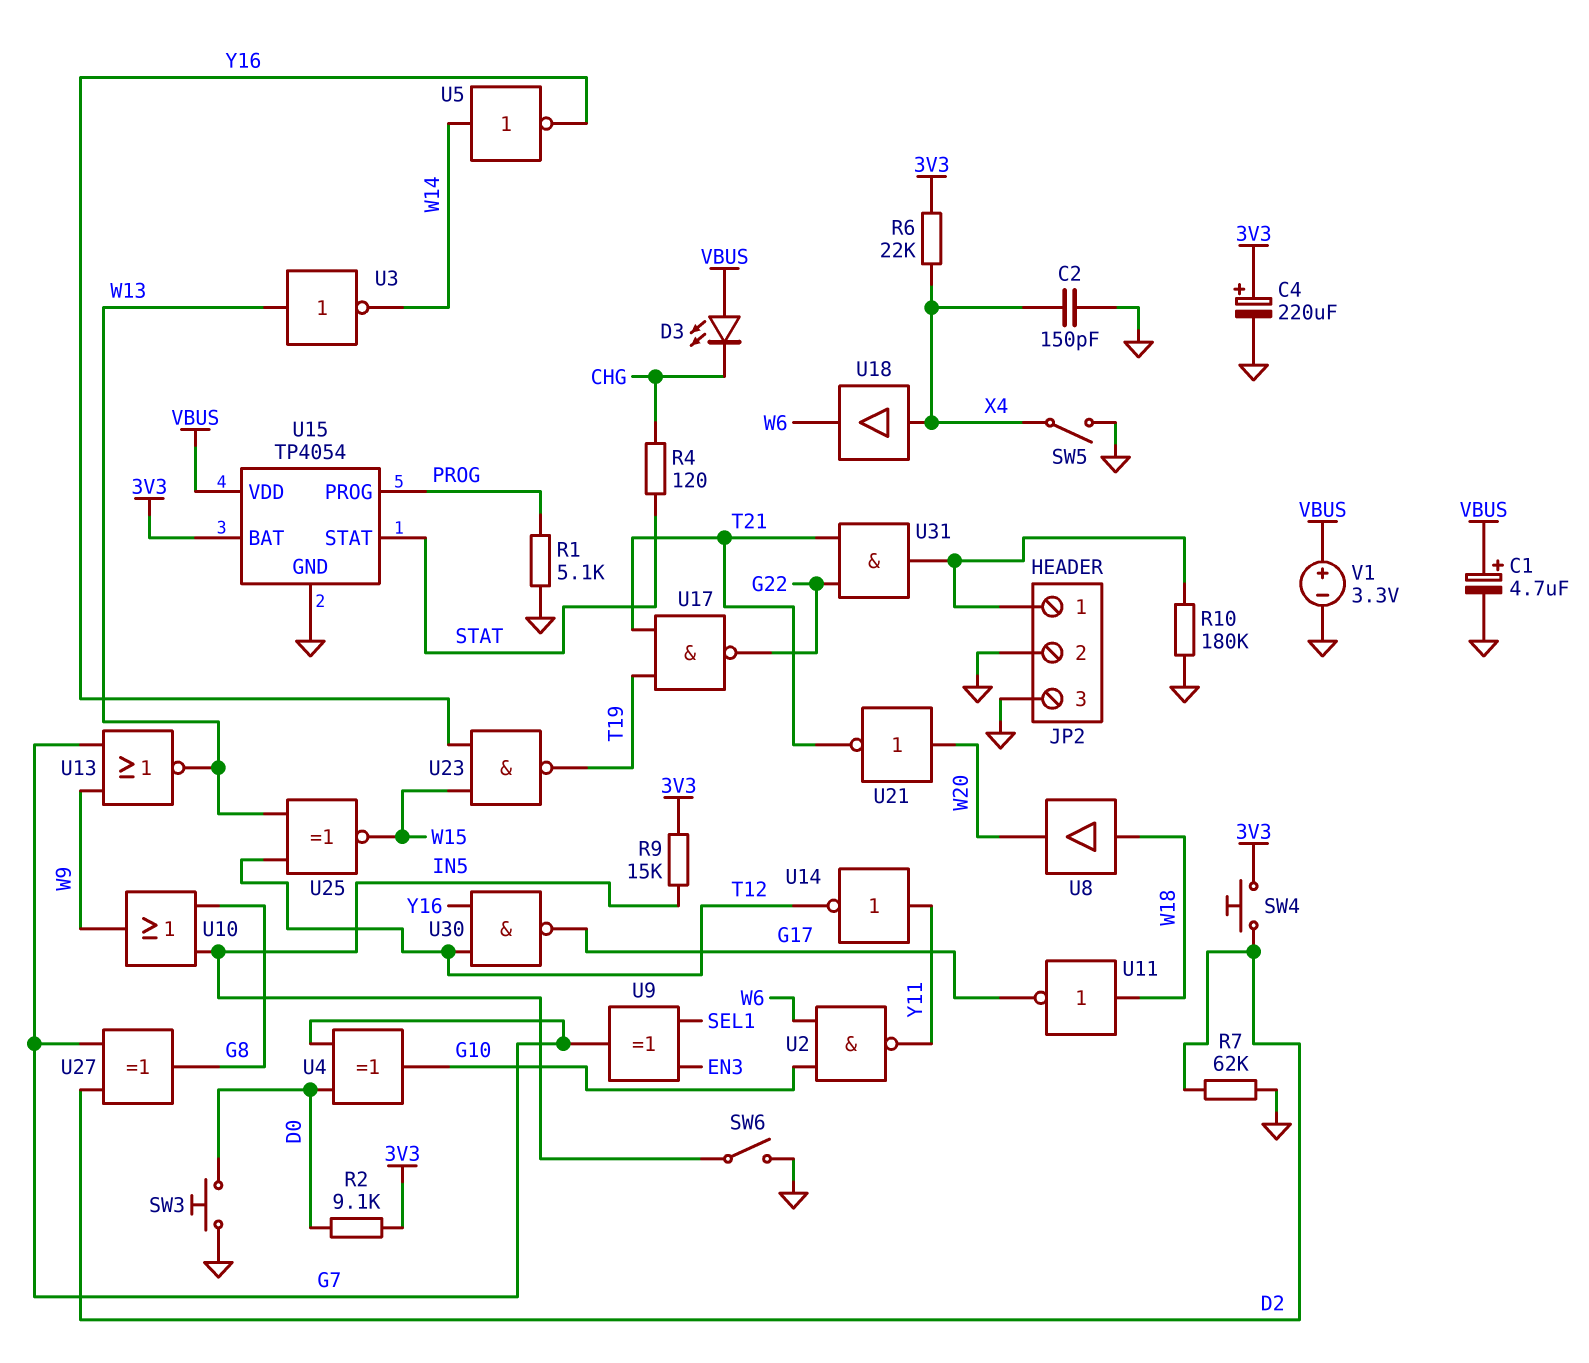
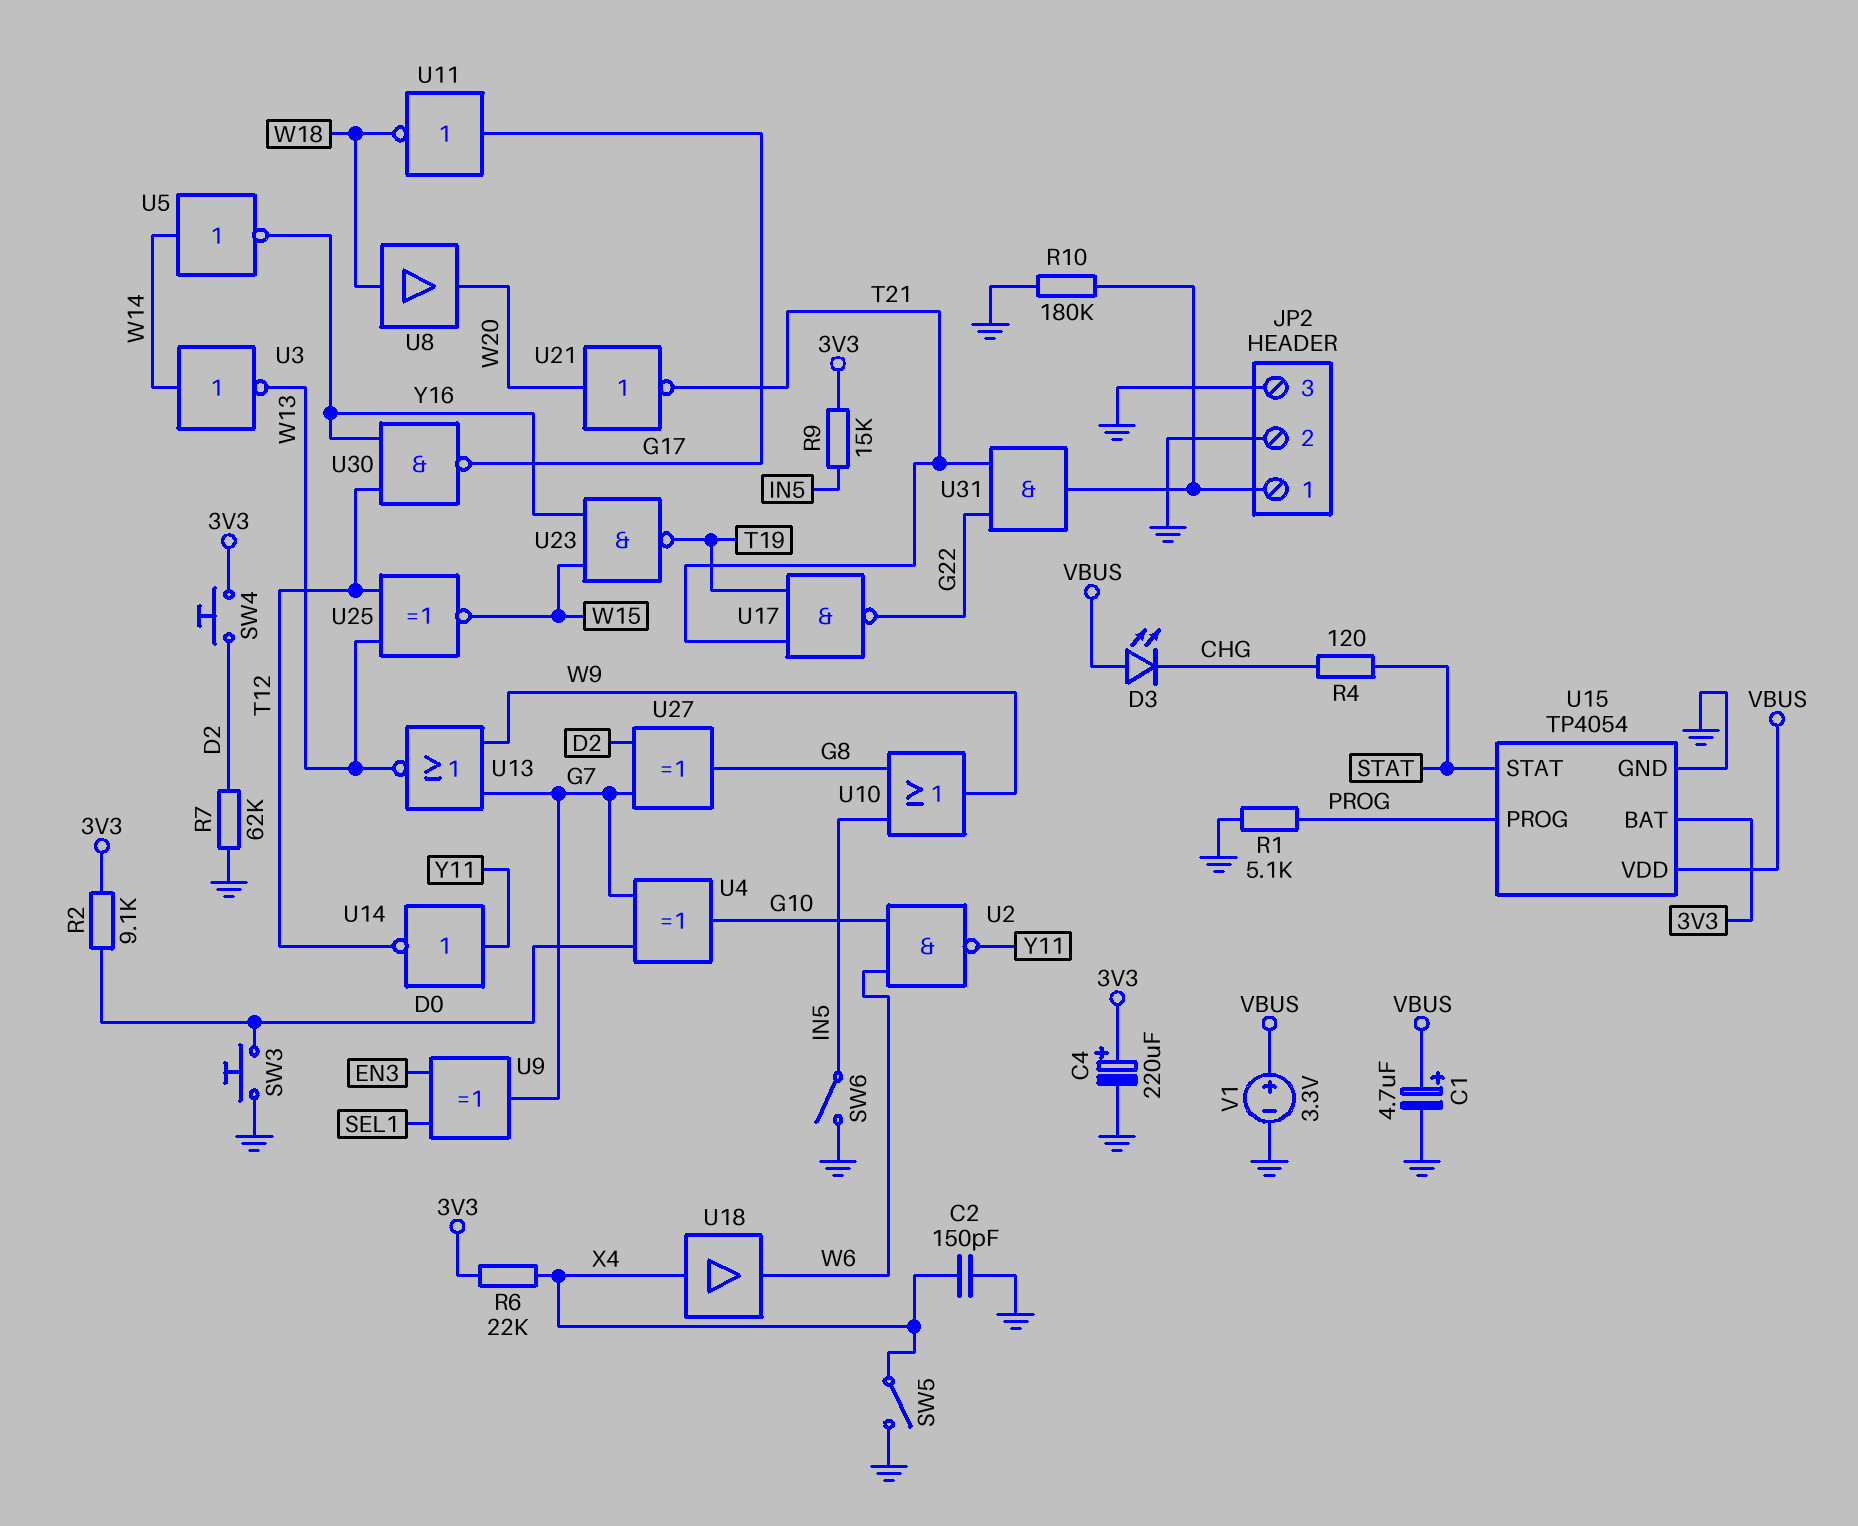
U3: NOT (in W13, out W14) -> NOT (in W14, out W13)
U11: NOT (in W18, out G17) -> NOT (in G17, out W18)

